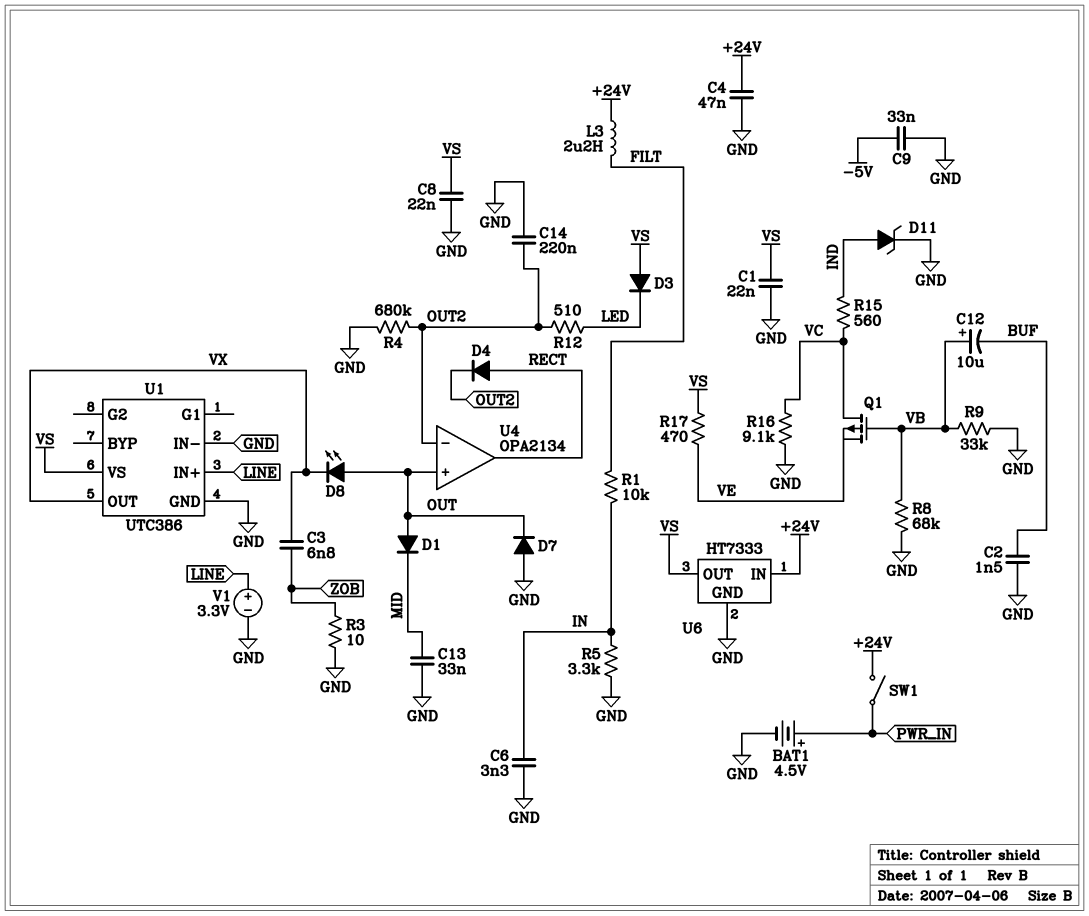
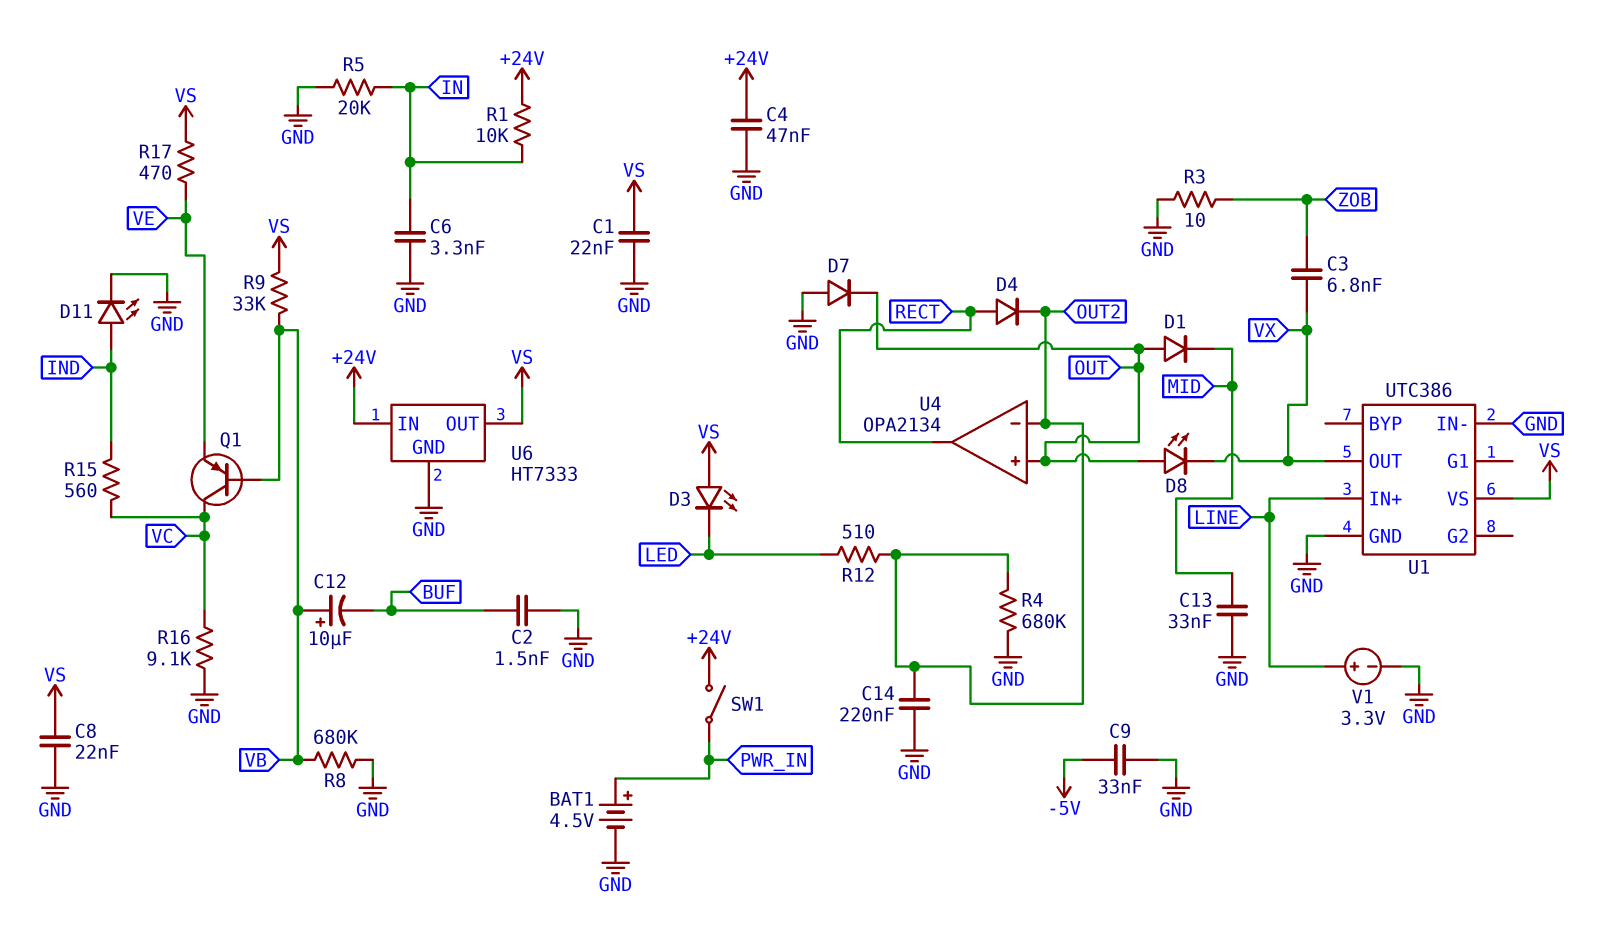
D3: diode (A VS, K LED) -> LED (A VS, K LED)
D11: zener (A IND, K GND) -> LED (A IND, K GND)
L3: 2.2uH (+24V, FILT) -> none
Q1: PMOS (G VB, D VC, S VE) -> PNP (B VB, C VC, E VE)
R1: 10k (FILT, IN) -> 10k (+24V, IN)
R5: 3.3k (GND, IN) -> 20k (GND, IN)
R8: 68k (GND, VB) -> 680k (GND, VB)
R9: 33k (GND, VB) -> 33k (VB, VS)

